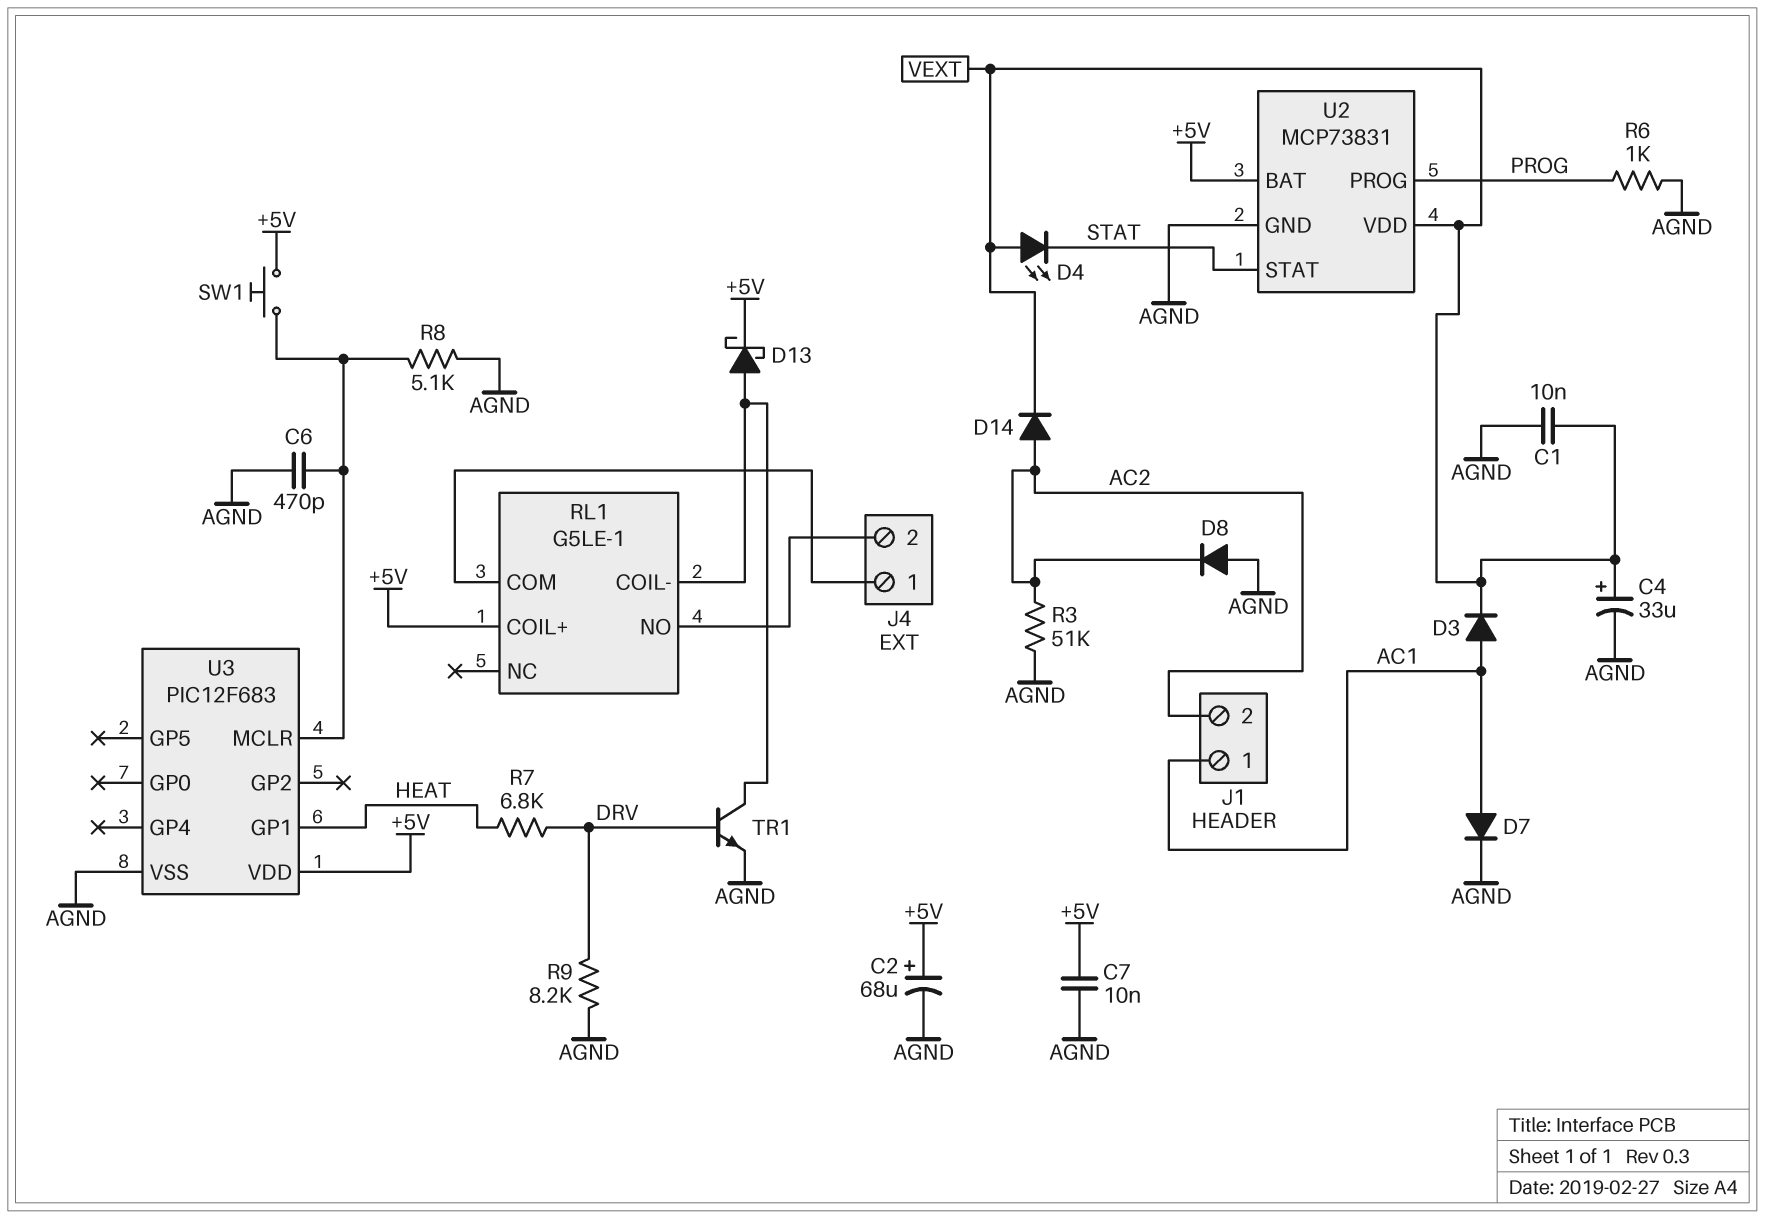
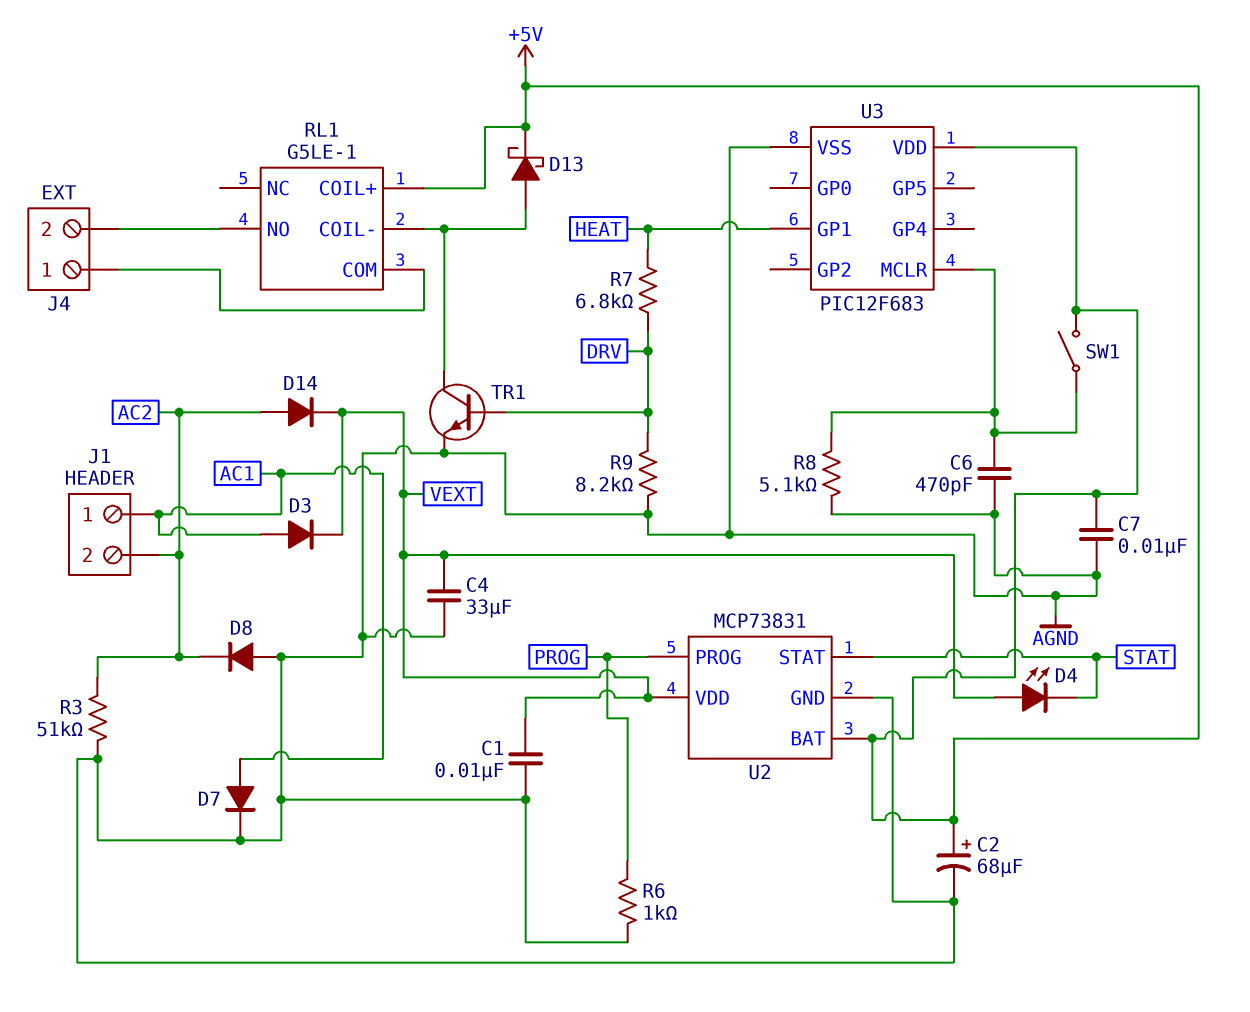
C4: 33uF (plus VEXT, minus AGND) -> 33uF (AGND, VEXT)
SW1: button (+5V, U3/MCLR) -> switch (+5V, U3/MCLR)

